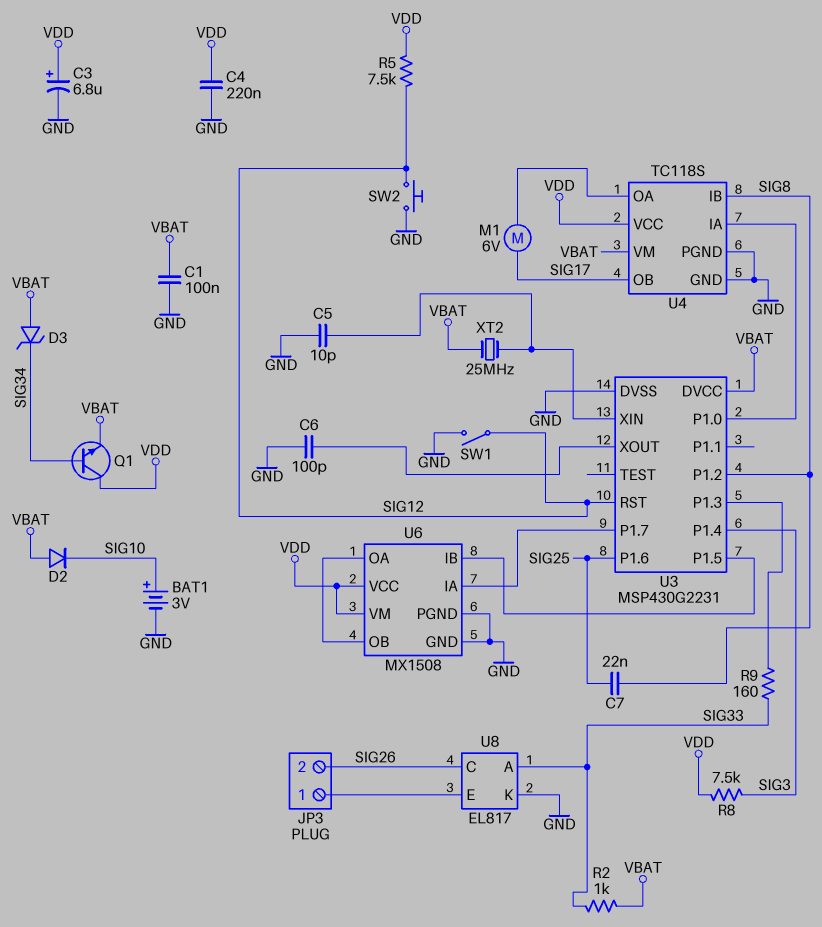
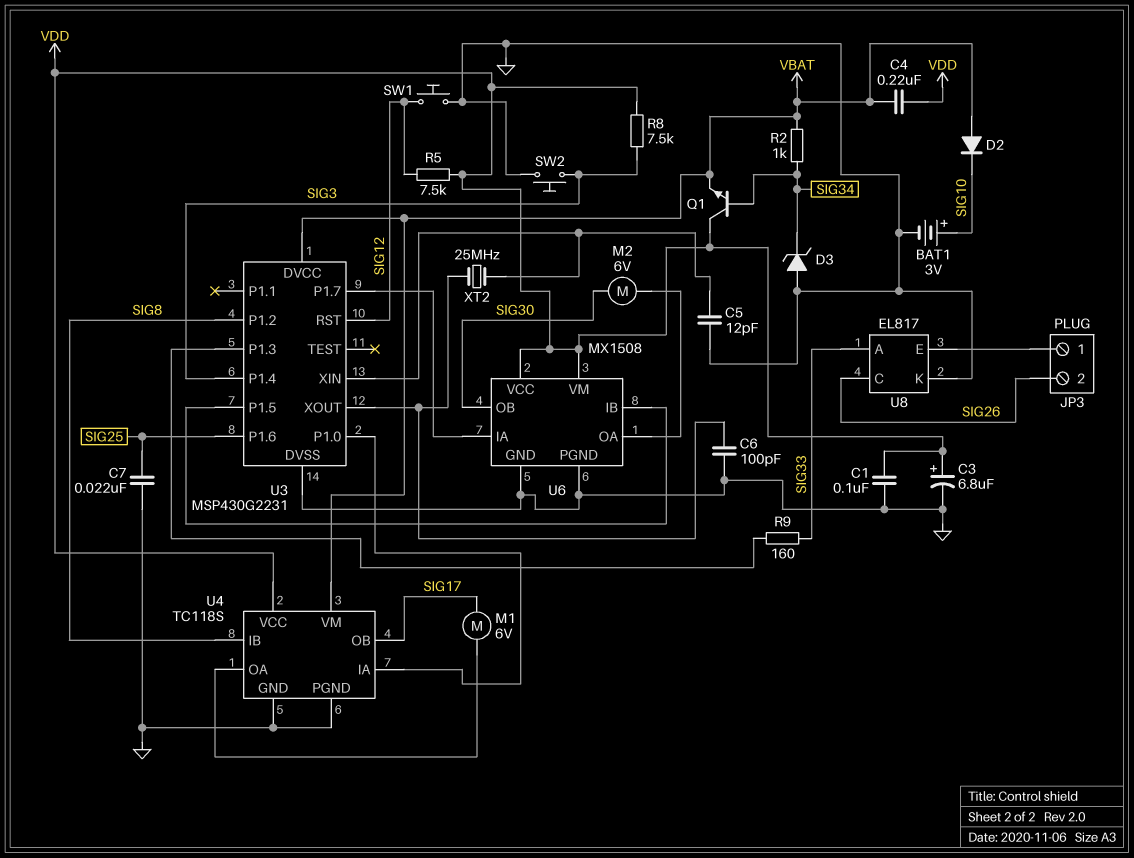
C1: 100nF (GND, VBAT) -> 100nF (GND, VDD)
C4: 220nF (GND, VDD) -> 220nF (VBAT, VDD)
C5: 10pF (GND, U3/XIN) -> 12pF (GND, U3/XIN)
C7: 22nF (SIG8, SIG25) -> 22nF (GND, SIG25)
D3: zener (A VBAT, K SIG34) -> zener (A GND, K SIG34)
M2: none -> motor 6V (SIG30, U6/OA)
R2: 1k (SIG33, VBAT) -> 1k (SIG34, VBAT)
SW1: switch (GND, SIG12) -> button (GND, SIG12)
SW2: button (GND, SIG12) -> button (GND, SIG3)
U6 pin OB: U6/OA -> SIG30
XT2: 25MHz (U3/XIN, VBAT) -> 25MHz (U3/XIN, U3/XOUT)

